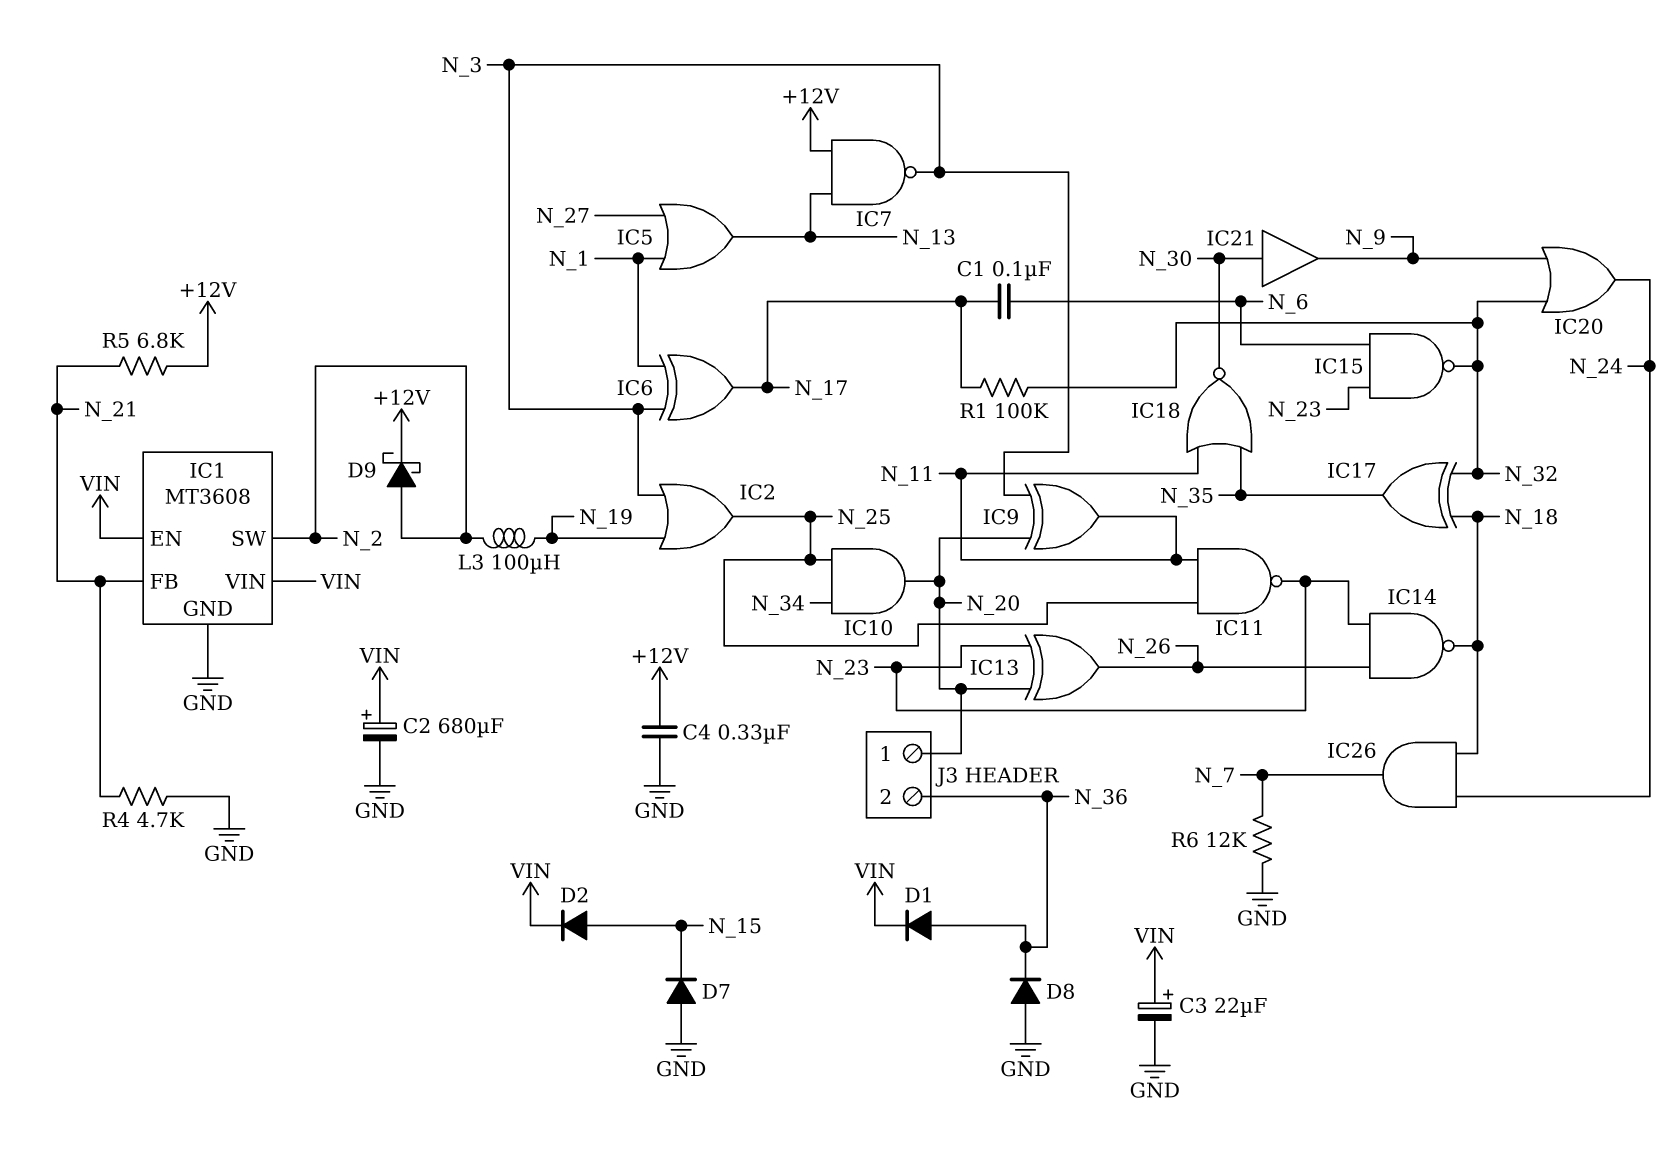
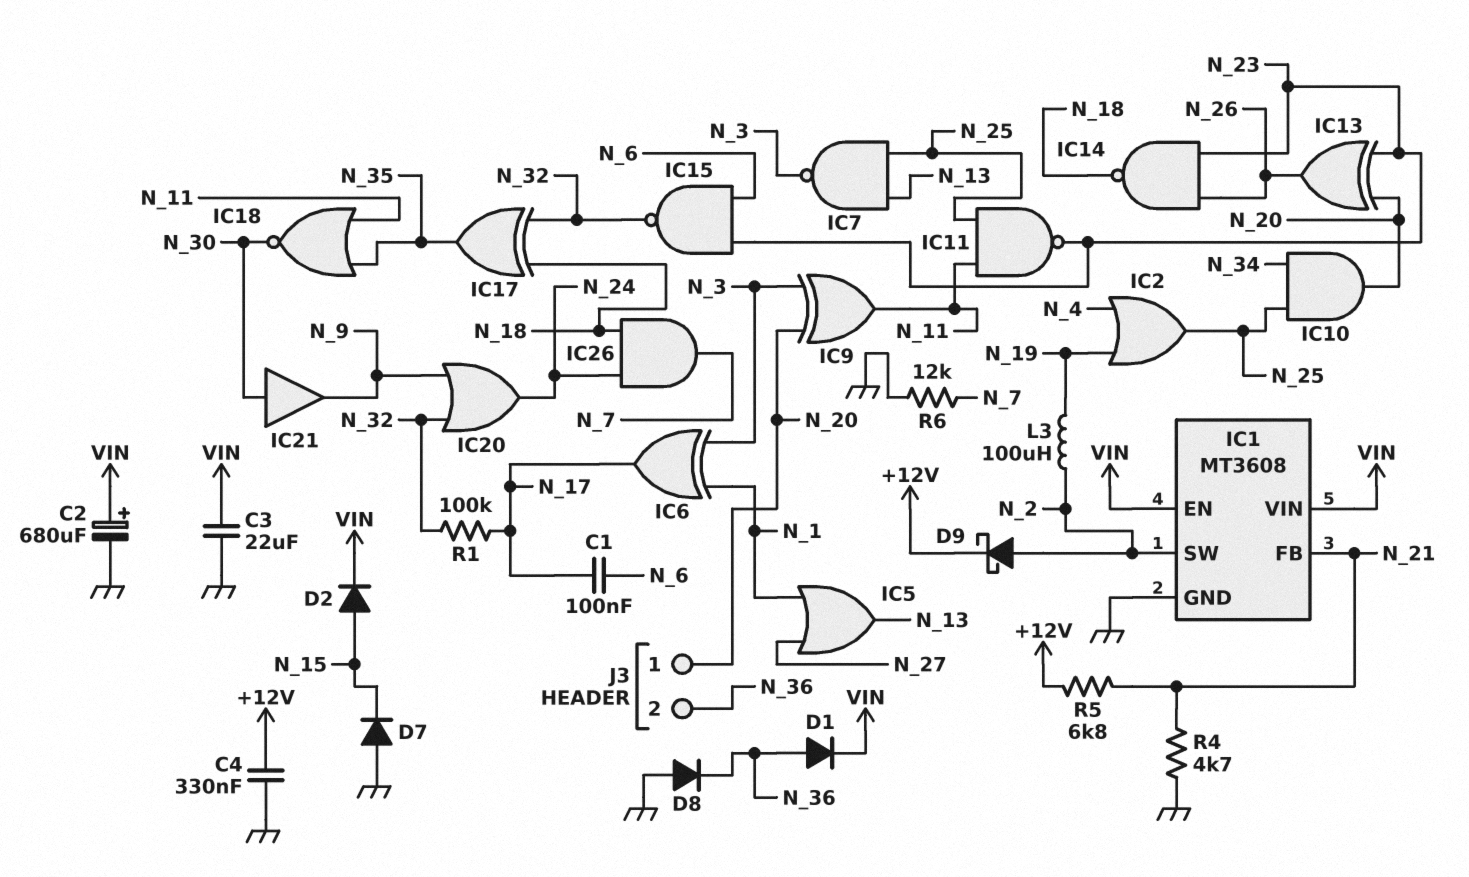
C3: 22uF (plus VIN, minus GND) -> 22uF (GND, VIN)
IC2: OR (in N_3, in N_19, out N_25) -> OR (in N_4, in N_19, out N_25)
IC7: NAND (in +12V, in N_13, out N_3) -> NAND (in N_13, in N_25, out N_3)

